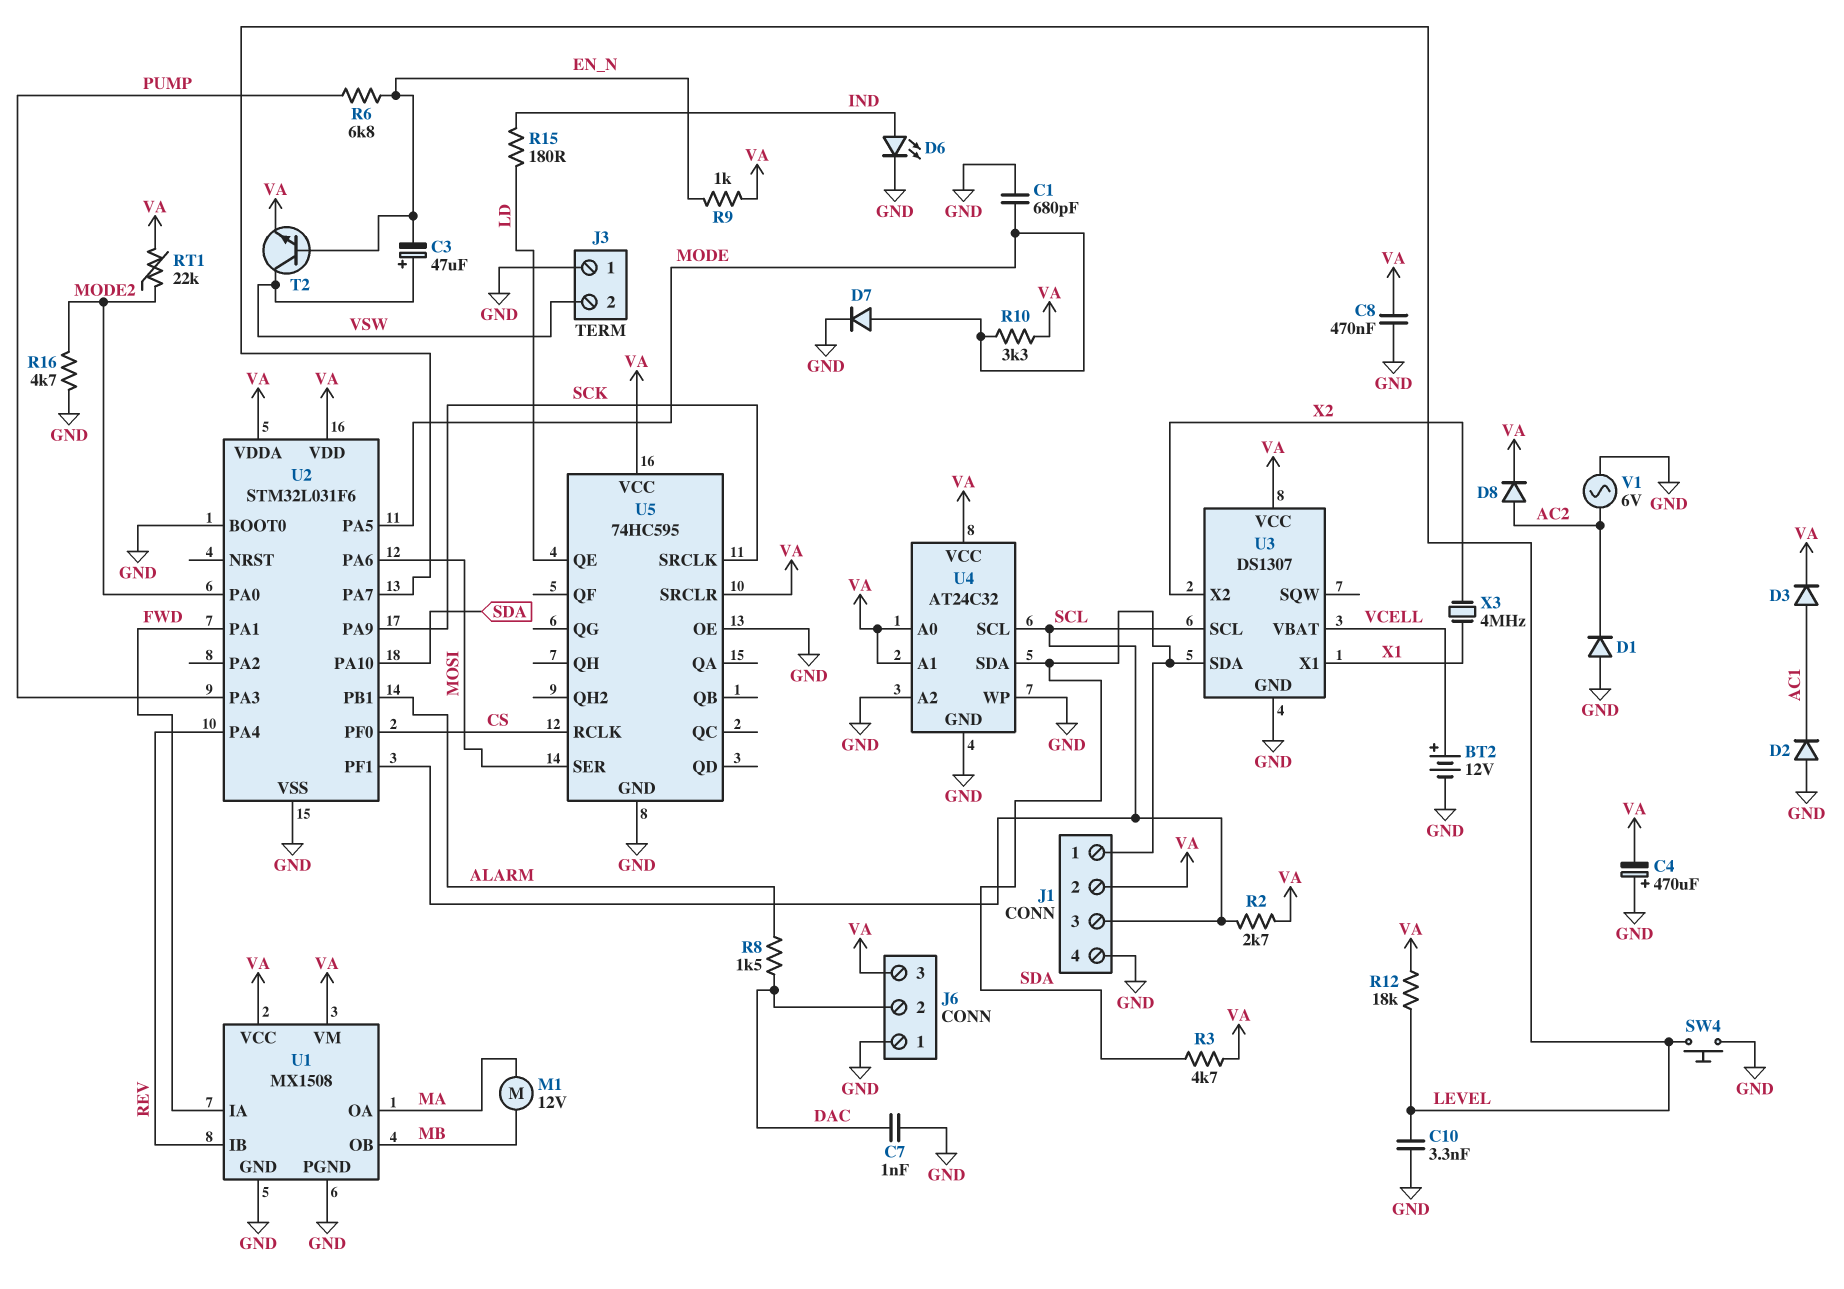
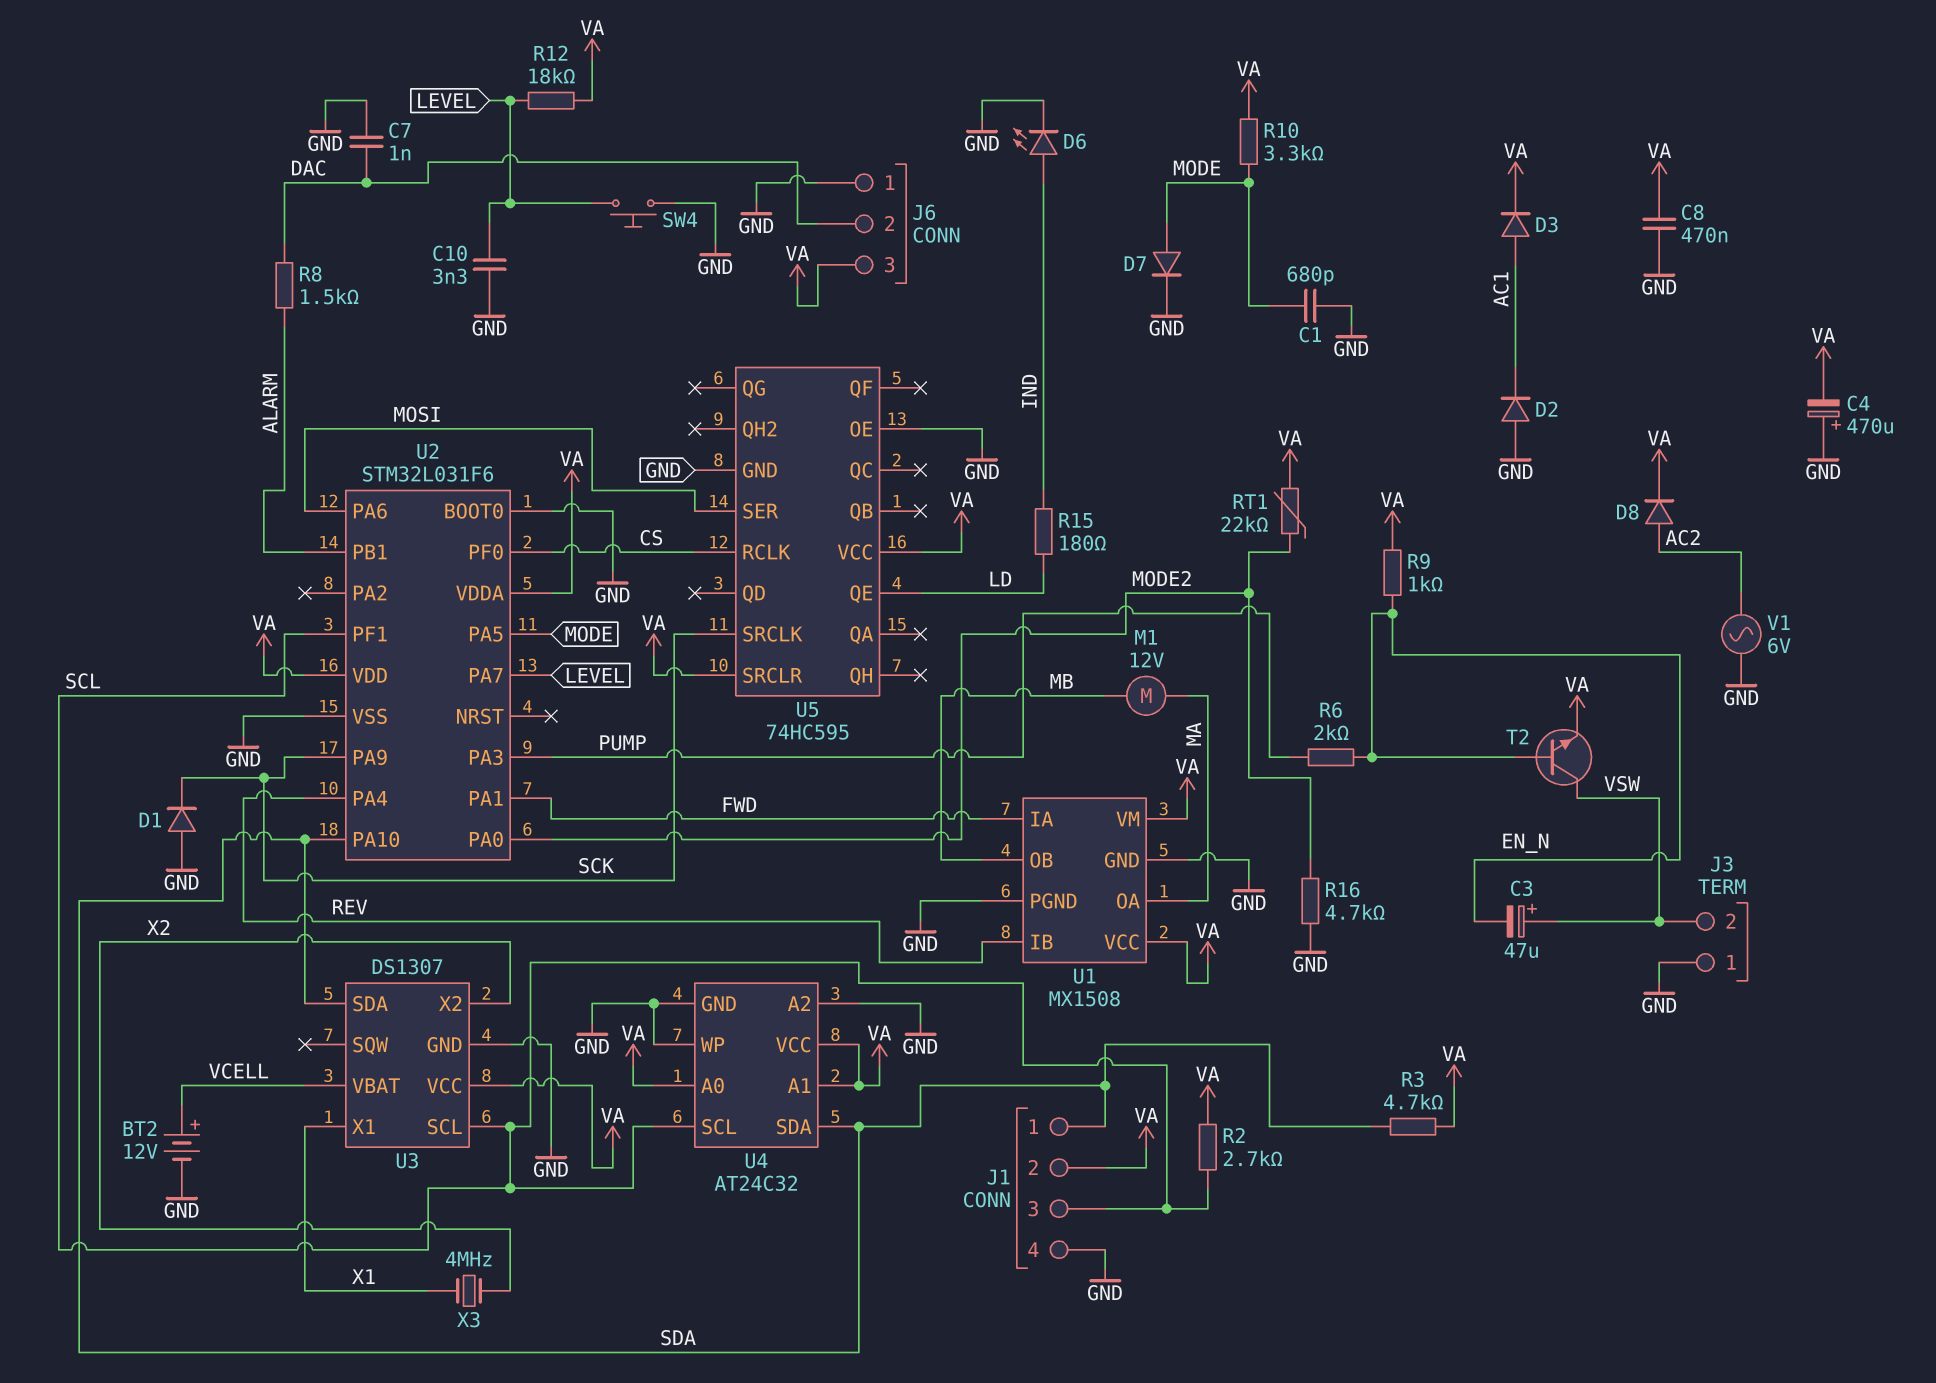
D1: diode (A GND, K AC2) -> diode (A GND, K SCK)
R6: 6.8k (EN_N, PUMP) -> 2k (EN_N, PUMP)

